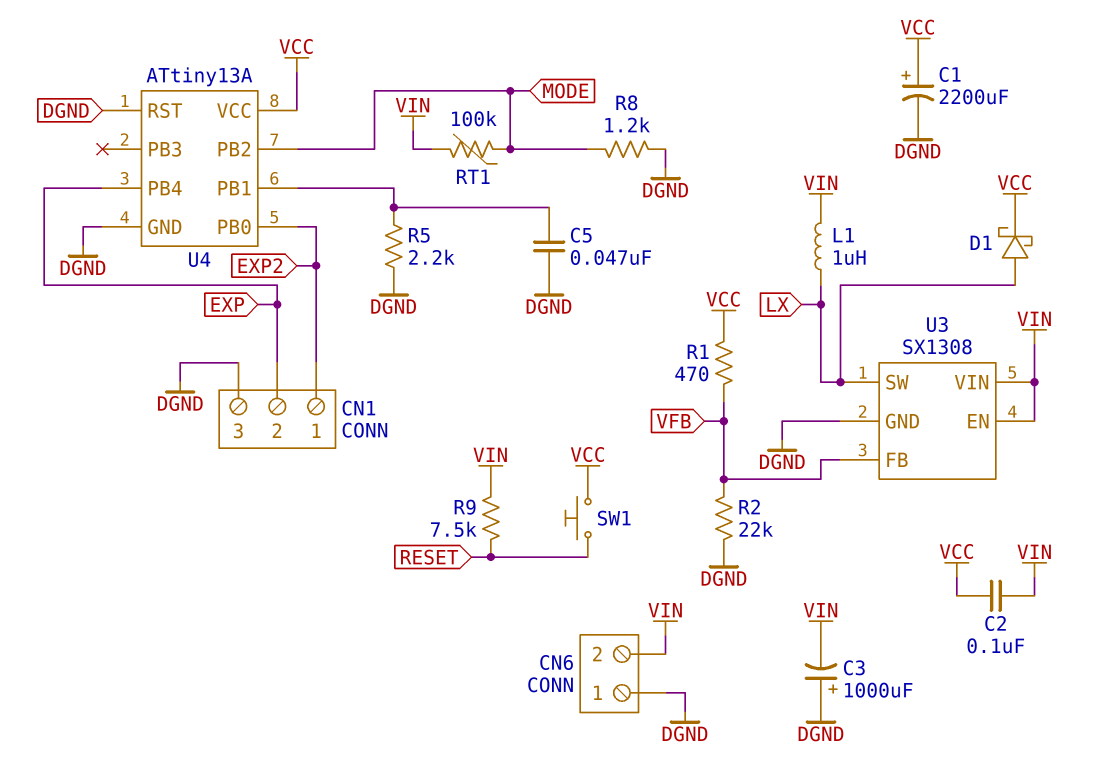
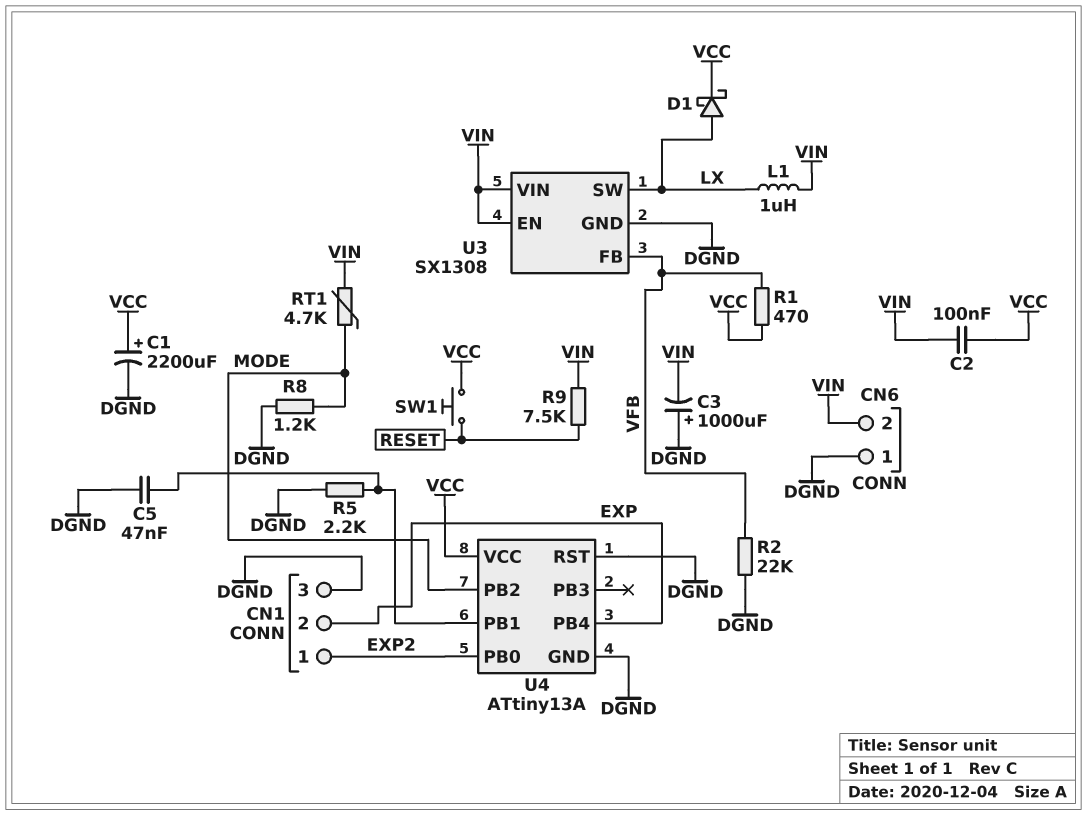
RT1: 100k (MODE, VIN) -> 4.7k (MODE, VIN)

